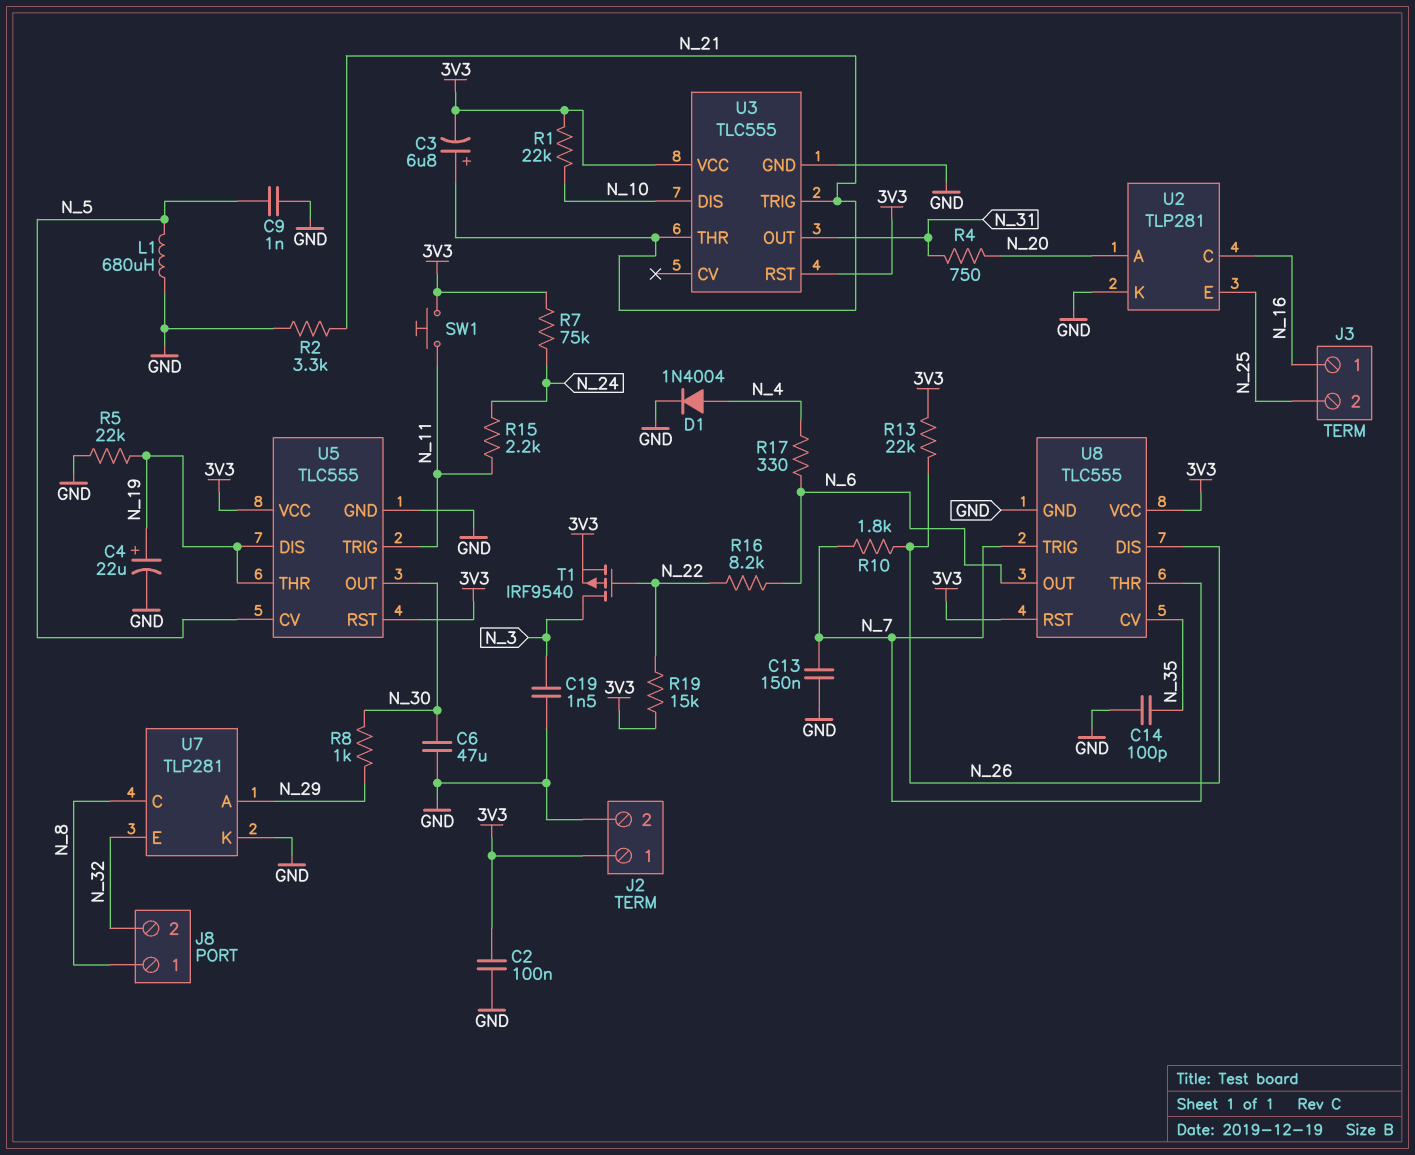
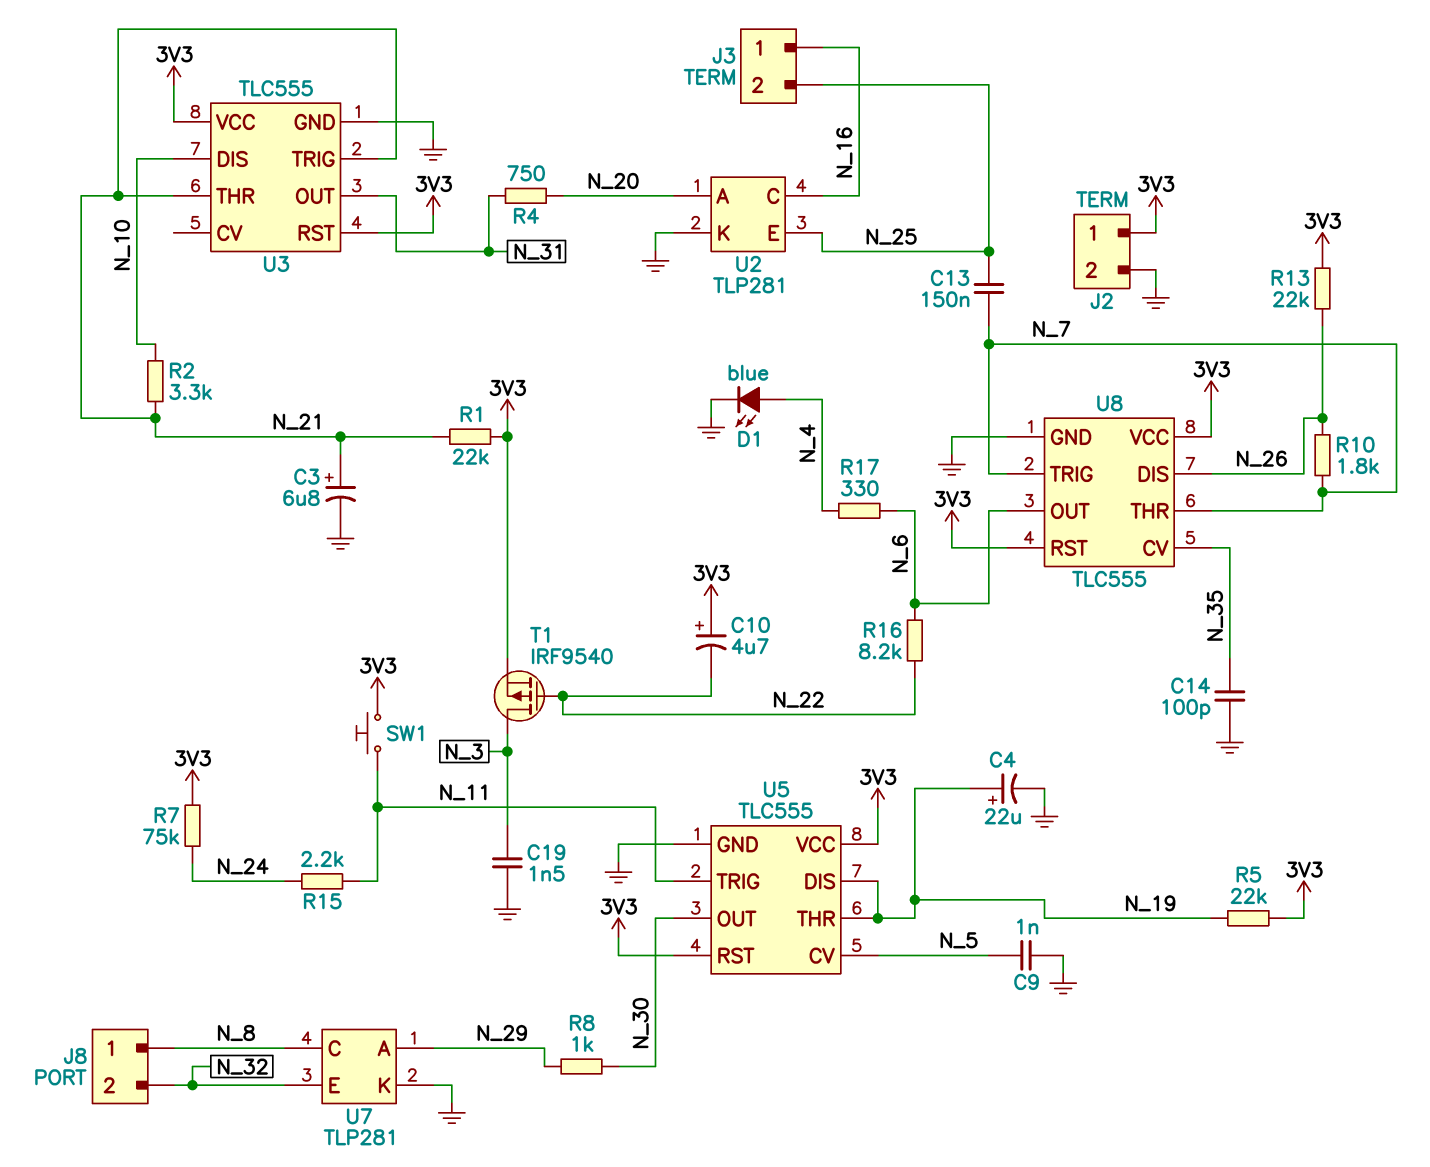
C2: 100nF (3V3, GND) -> none
C3: 6.8uF (plus N_21, minus 3V3) -> 6.8uF (plus N_21, minus GND)
C6: 47uF (GND, N_30) -> none
C10: none -> 4.7uF (plus 3V3, minus N_22)
C13: 150nF (GND, N_7) -> 150nF (N_7, N_25)
D1: diode 1N4004 (A N_4, K GND) -> LED blue (A N_4, K GND)
L1: 680uH (GND, N_5) -> none
R1: 22k (3V3, N_10) -> 22k (3V3, N_21)
R2: 3.3k (GND, N_21) -> 3.3k (N_10, N_21)
R5: 22k (GND, N_19) -> 22k (3V3, N_19)
R19: 15k (3V3, N_22) -> none

